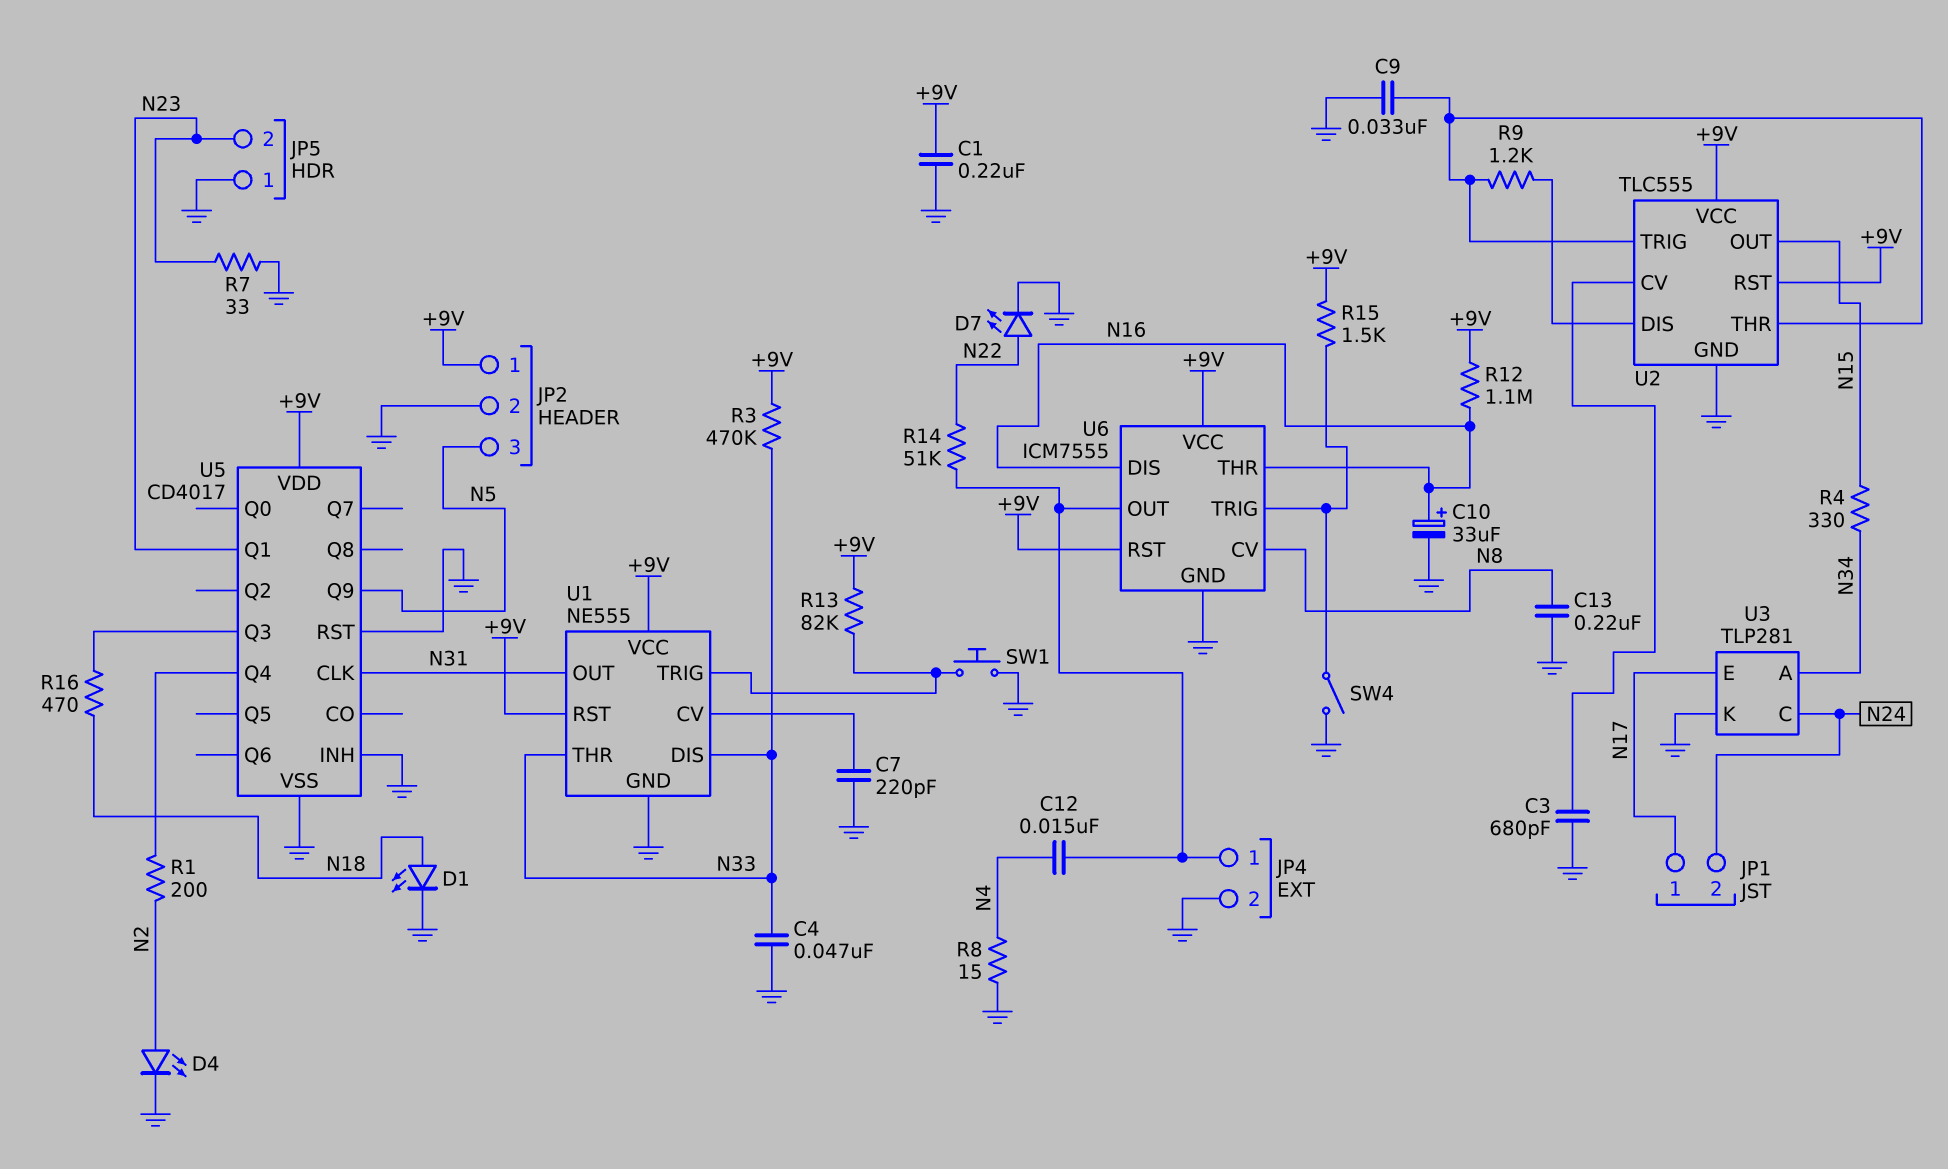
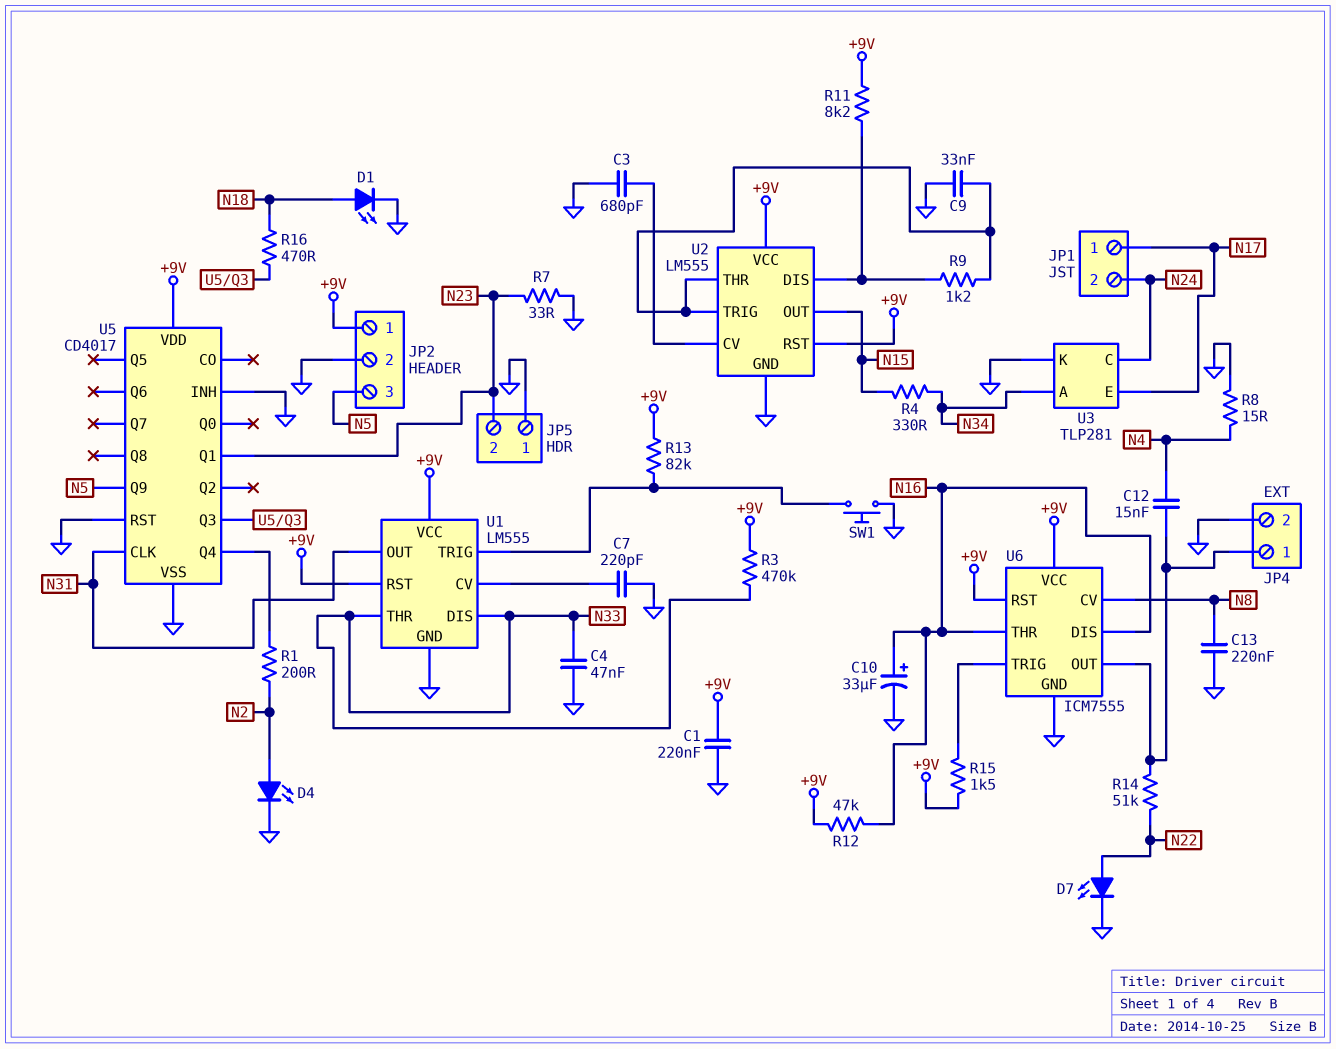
R11: none -> 8.2k (+9V, U2/DIS)
R12: 1.1M (+9V, N16) -> 47k (+9V, N16)
SW4: switch (GND, U6/TRIG) -> none
U1: NE555 -> LM555
U2: TLC555 -> LM555

